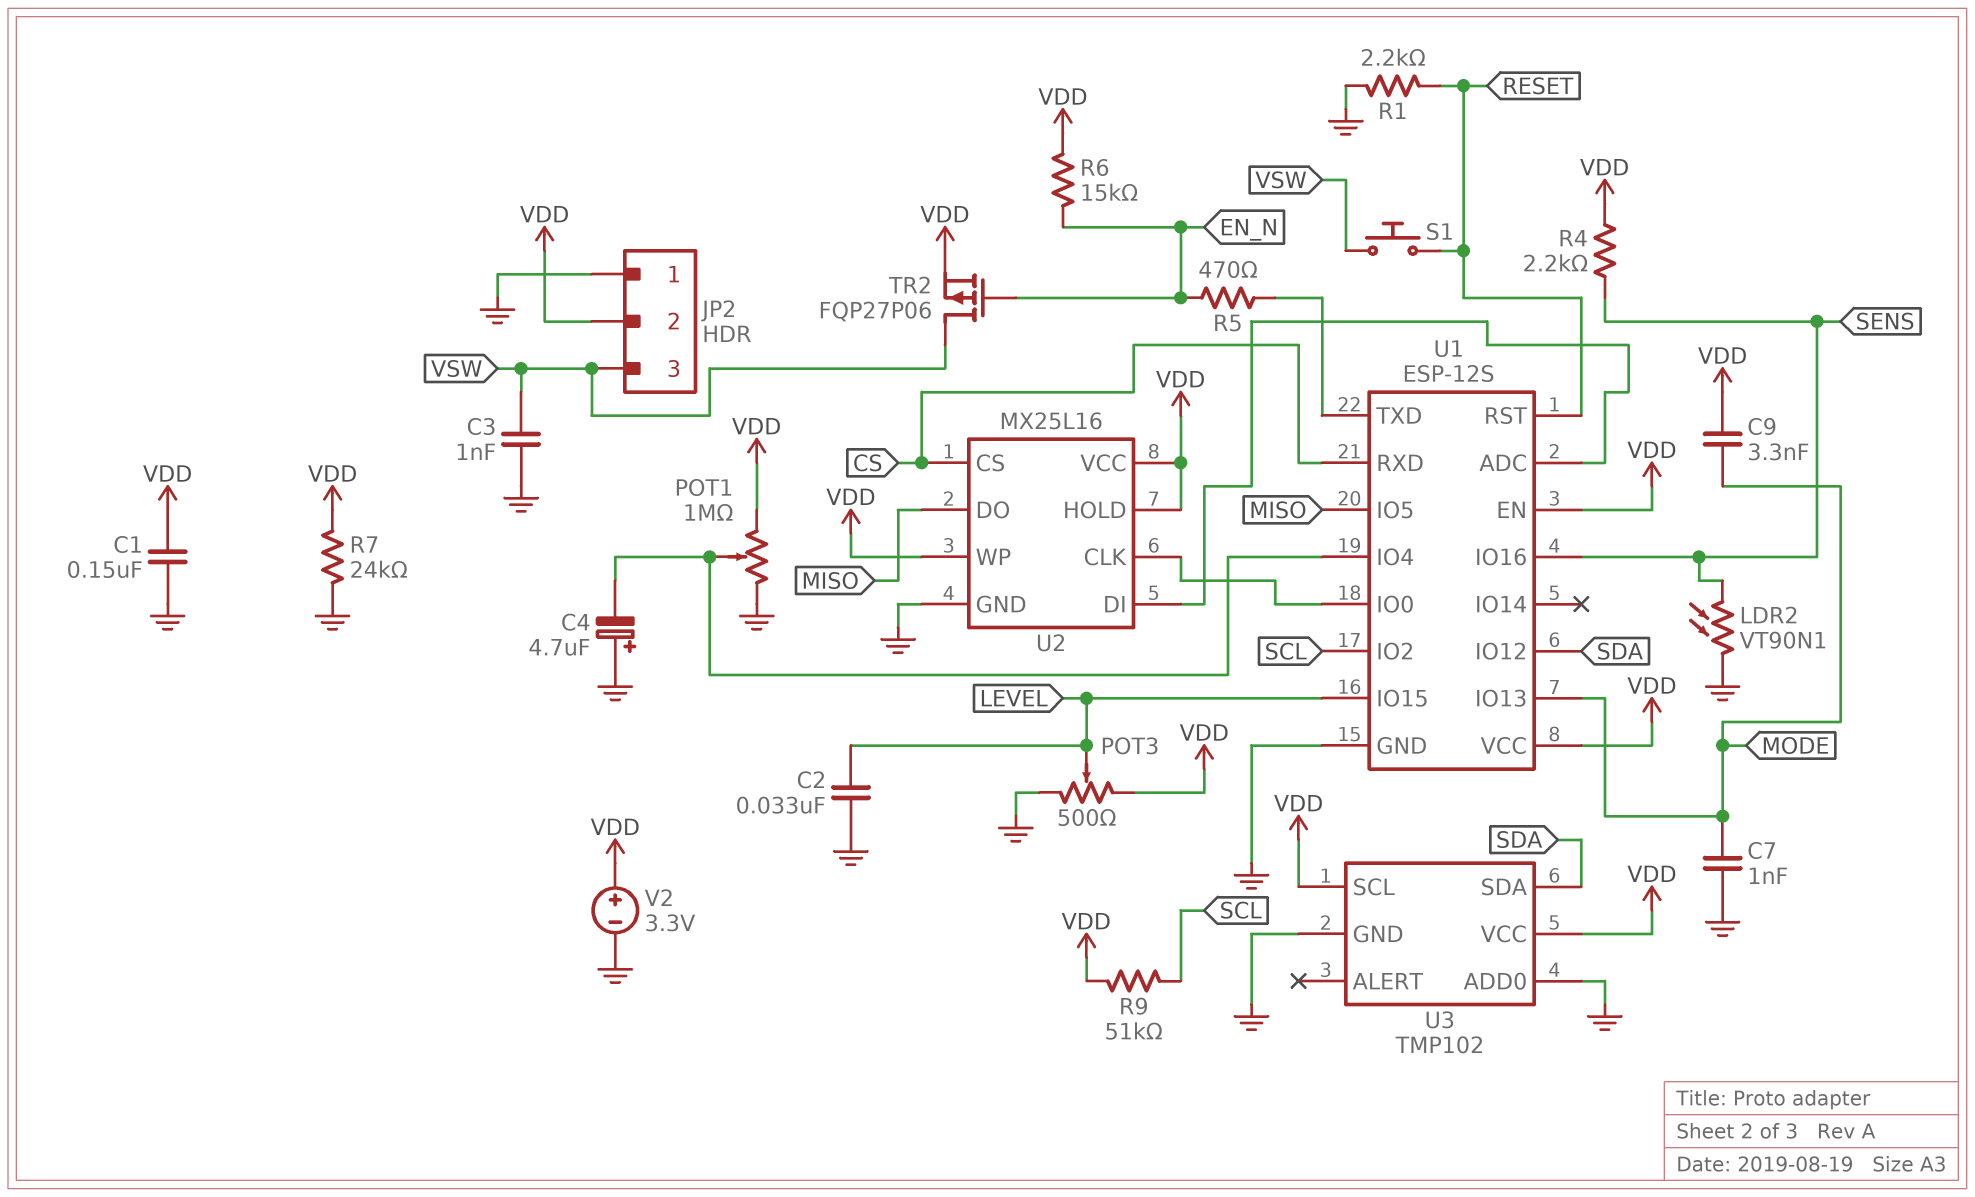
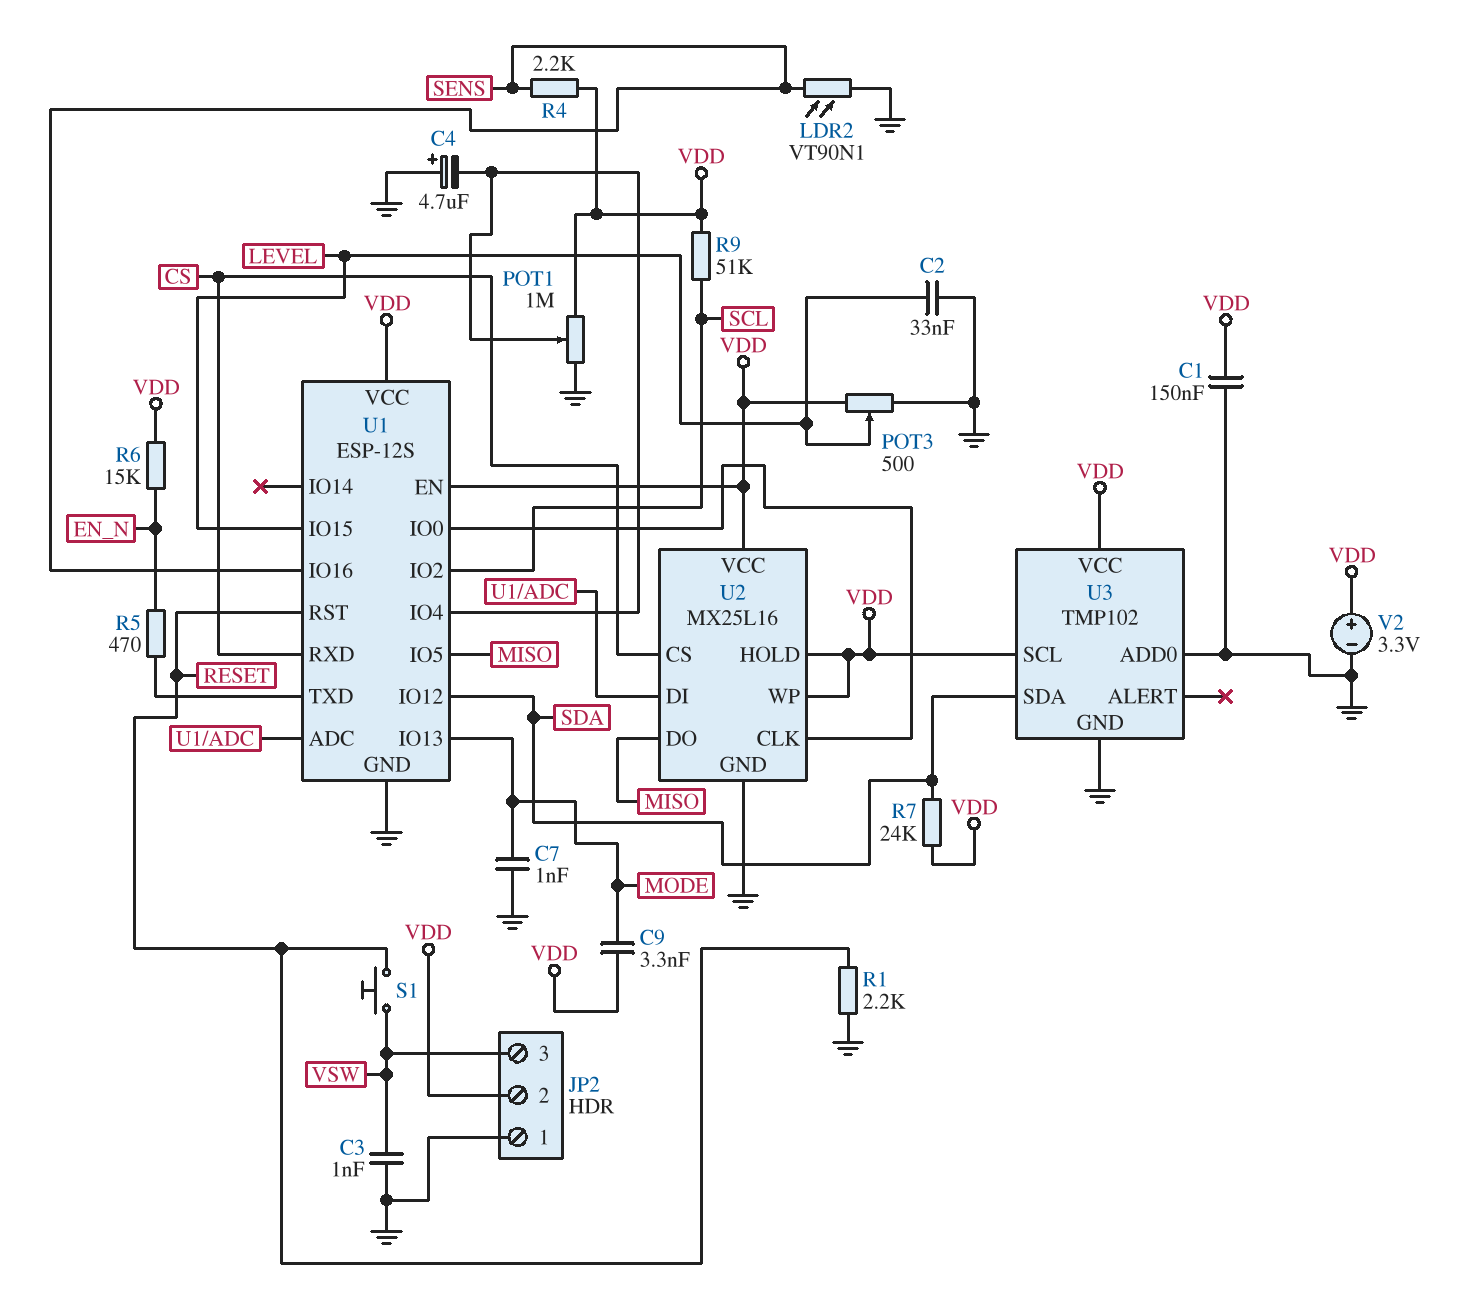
R7: 24k (GND, VDD) -> 24k (SDA, VDD)
TR2: PMOS FQP27P06 (G EN_N, D VSW, S VDD) -> none

